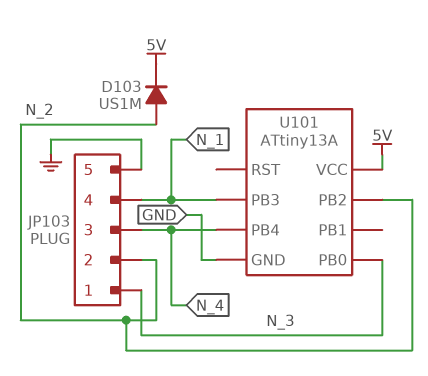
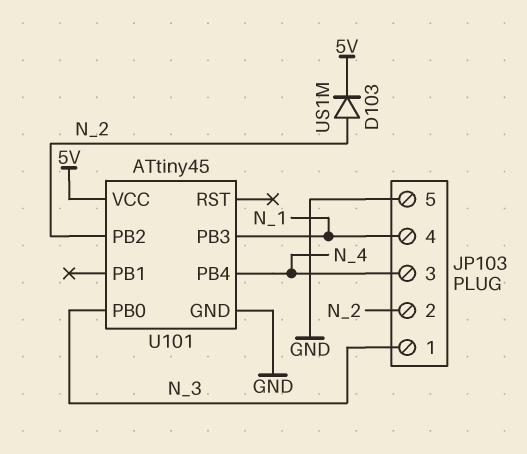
U101: ATtiny13A -> ATtiny45

